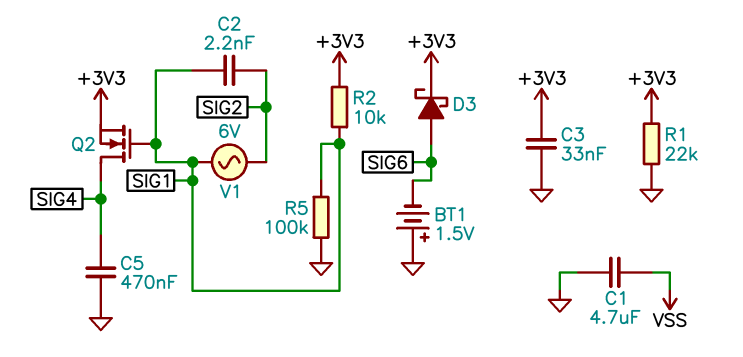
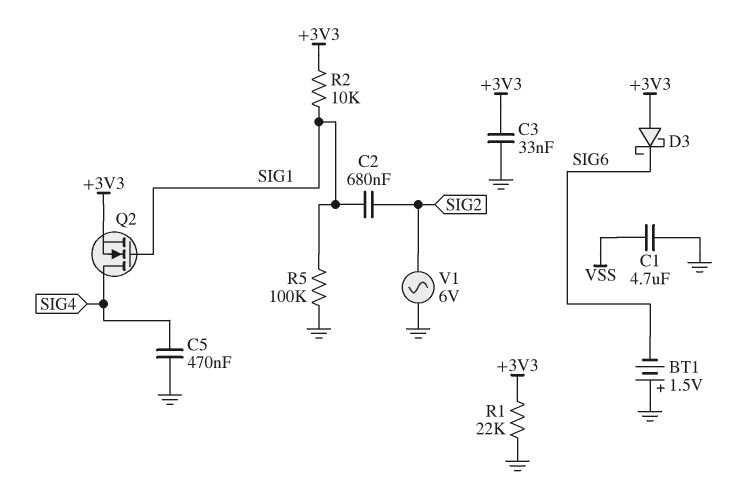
C2: 2.2nF (SIG1, SIG2) -> 680nF (SIG1, SIG2)
D3: schottky (A SIG6, K +3V3) -> schottky (A +3V3, K SIG6)
V1: AC 6V (SIG1, SIG2) -> AC 6V (GND, SIG2)

